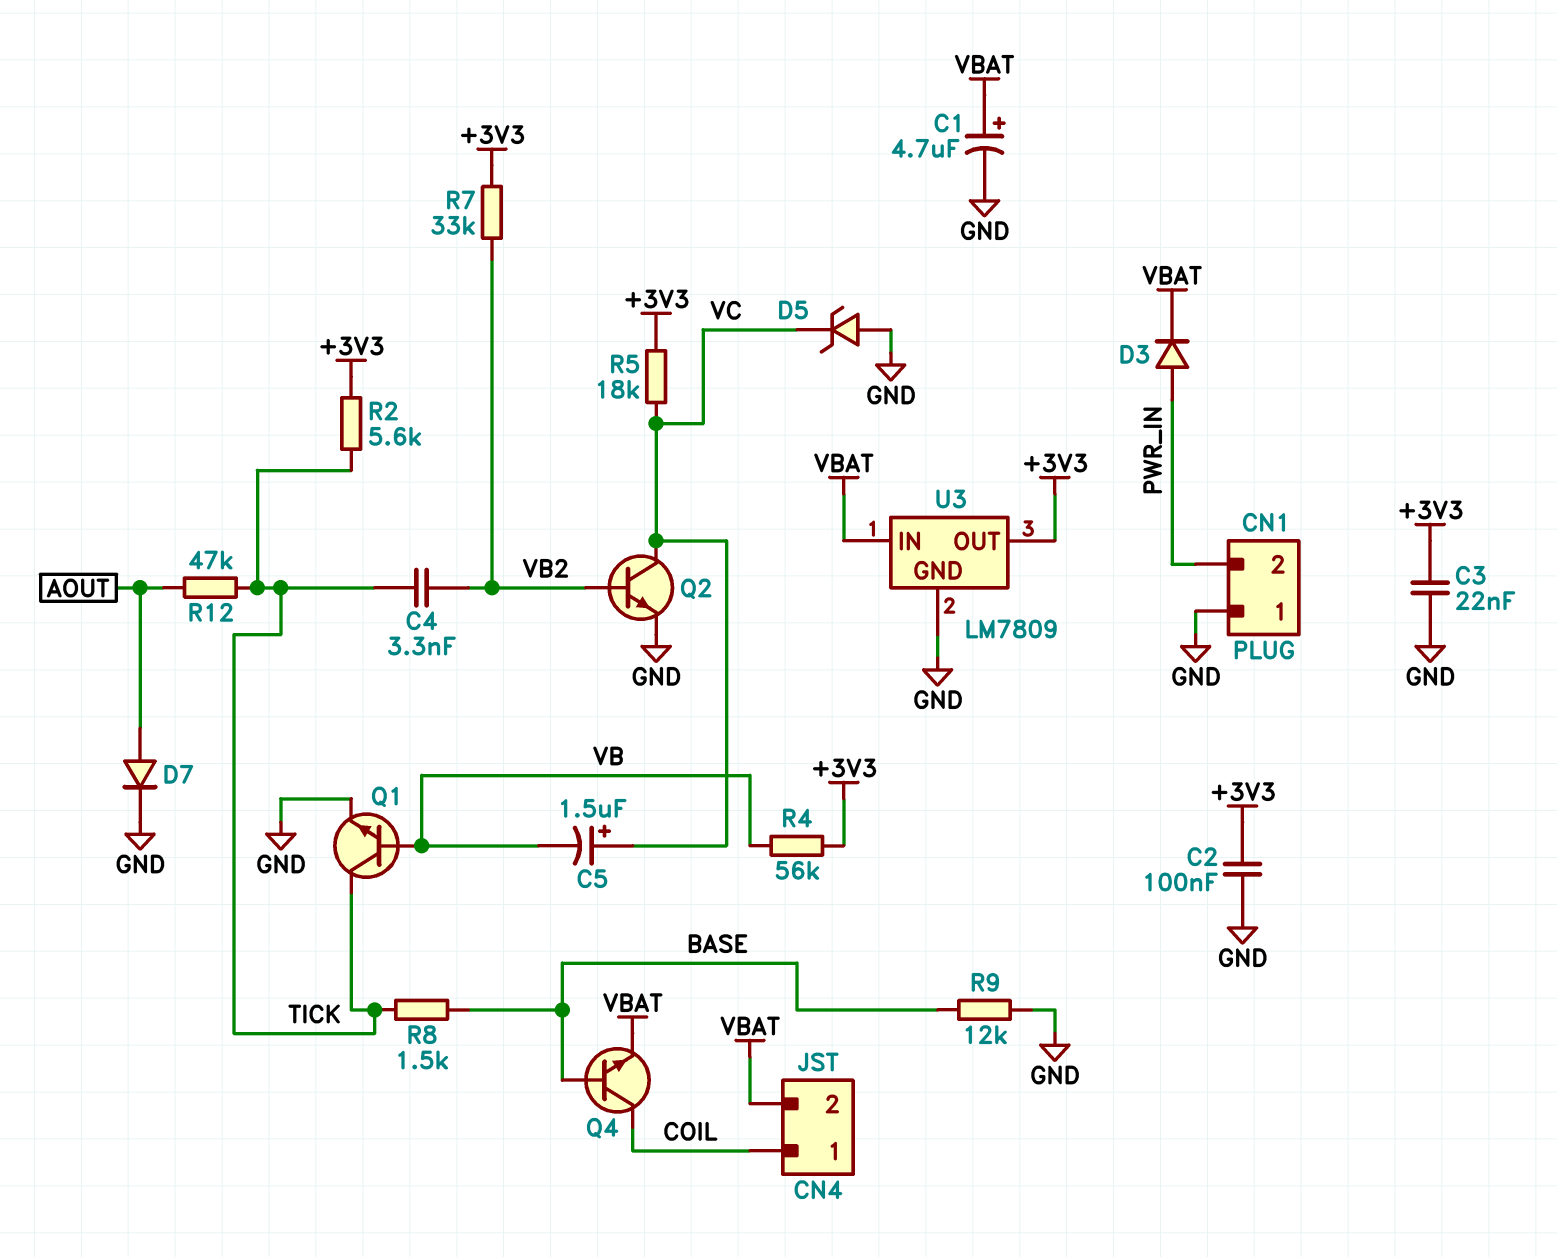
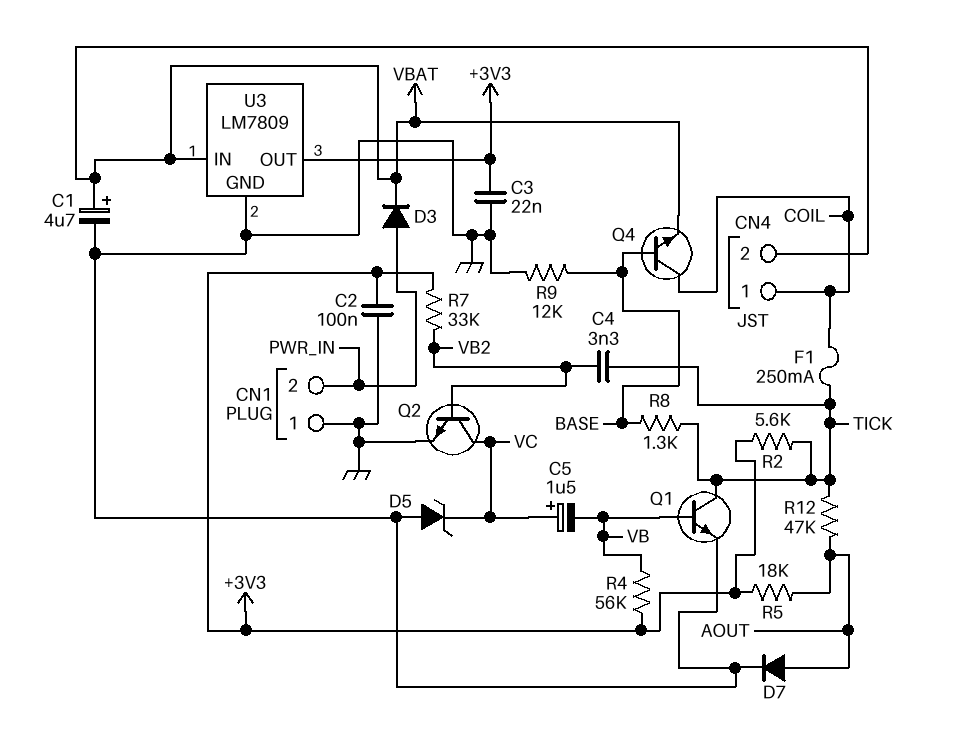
F1: none -> 250mA (COIL, TICK)
R5: 18k (+3V3, VC) -> 18k (+3V3, AOUT)
R8: 1.5k (BASE, TICK) -> 1.3k (BASE, TICK)

